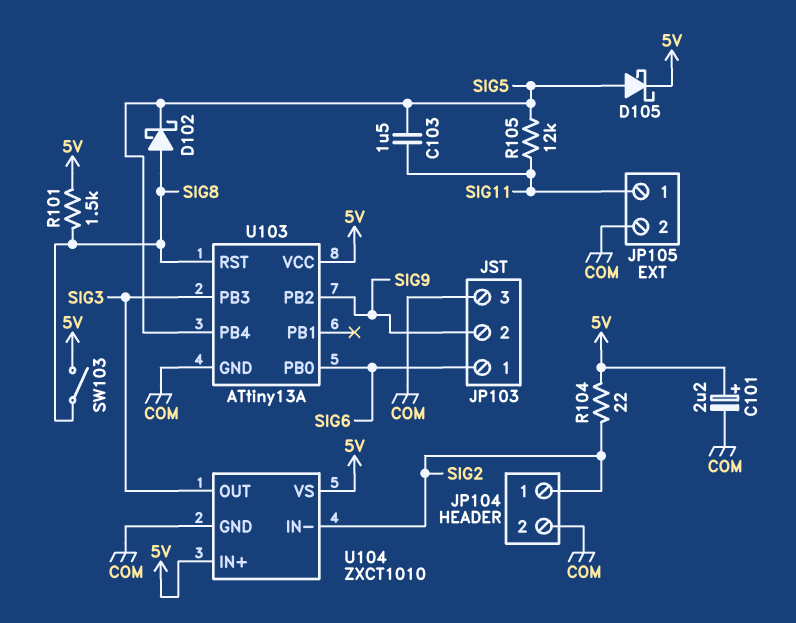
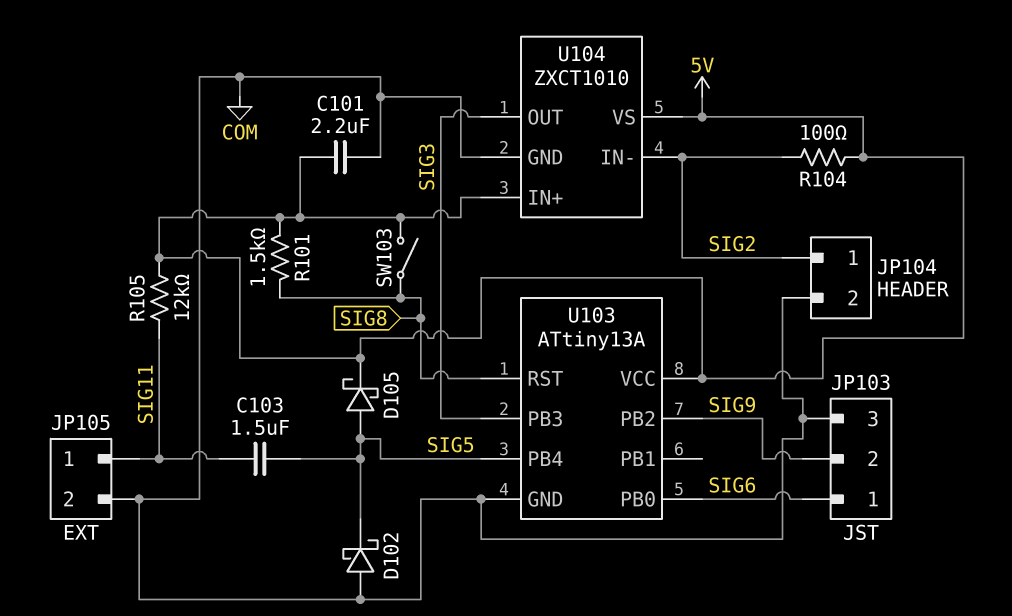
C101: 2.2uF (plus 5V, minus COM) -> 2.2uF (5V, COM)
D102: schottky (A SIG8, K SIG5) -> schottky (A COM, K SIG5)
R104: 22 (5V, SIG2) -> 100 (5V, SIG2)
R105: 12k (SIG5, SIG11) -> 12k (5V, SIG11)

